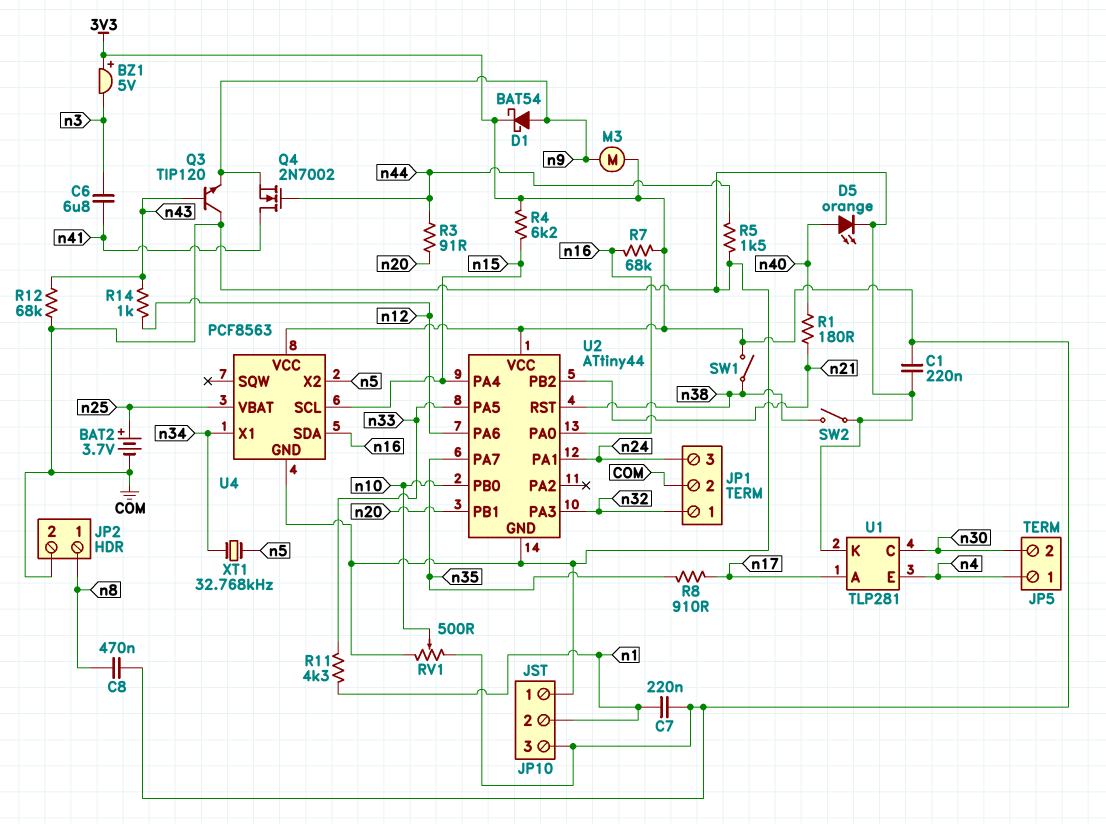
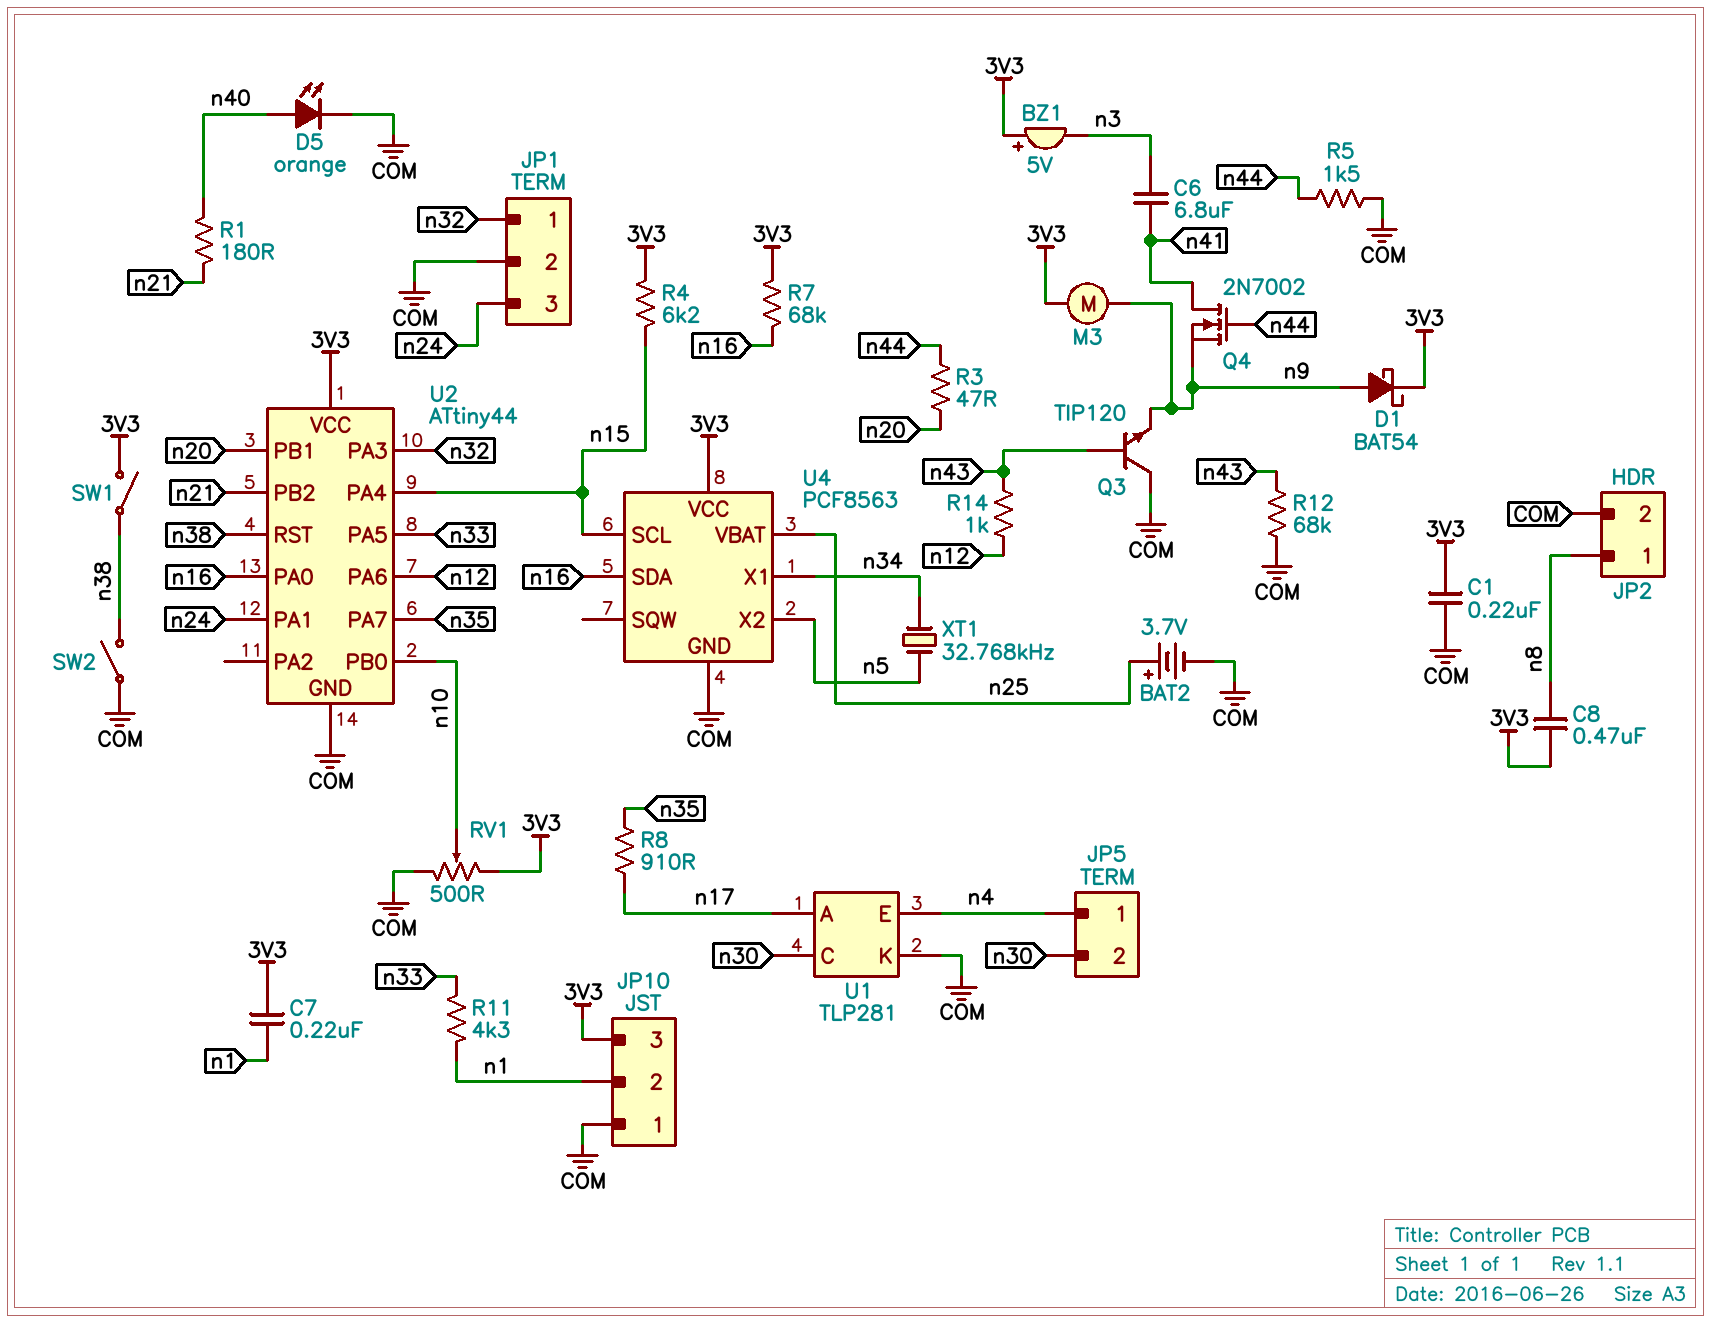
R3: 91 (n20, n44) -> 47 (n20, n44)

